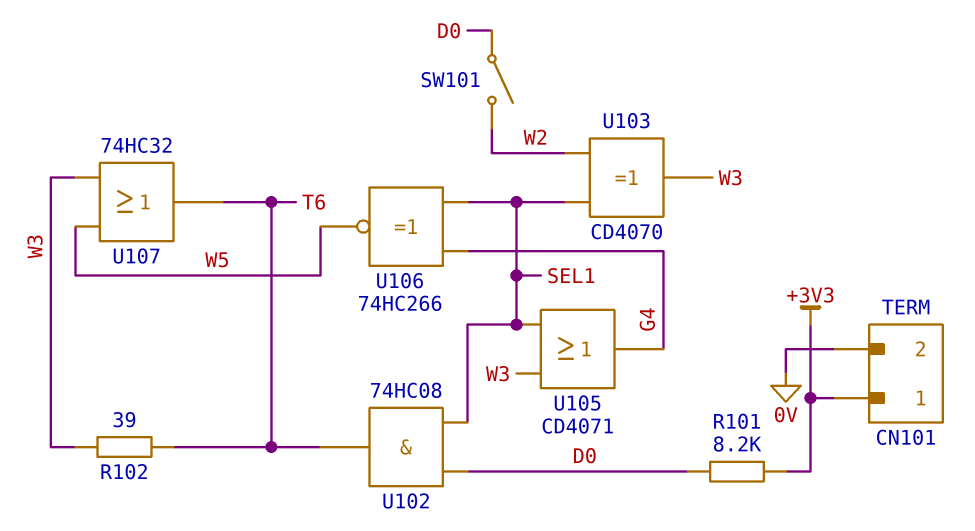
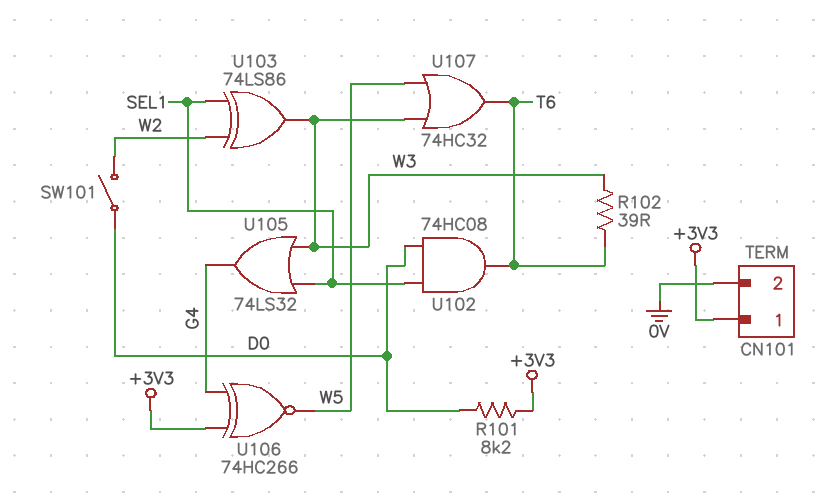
U103: XOR CD4070 (in SEL1, in W2, out W3) -> XOR 74LS86 (in SEL1, in W2, out W3)
U105: OR CD4071 (in SEL1, in W3, out G4) -> OR 74LS32 (in SEL1, in W3, out G4)
U106: XNOR 74HC266 (in G4, in SEL1, out W5) -> XNOR 74HC266 (in +3V3, in G4, out W5)

